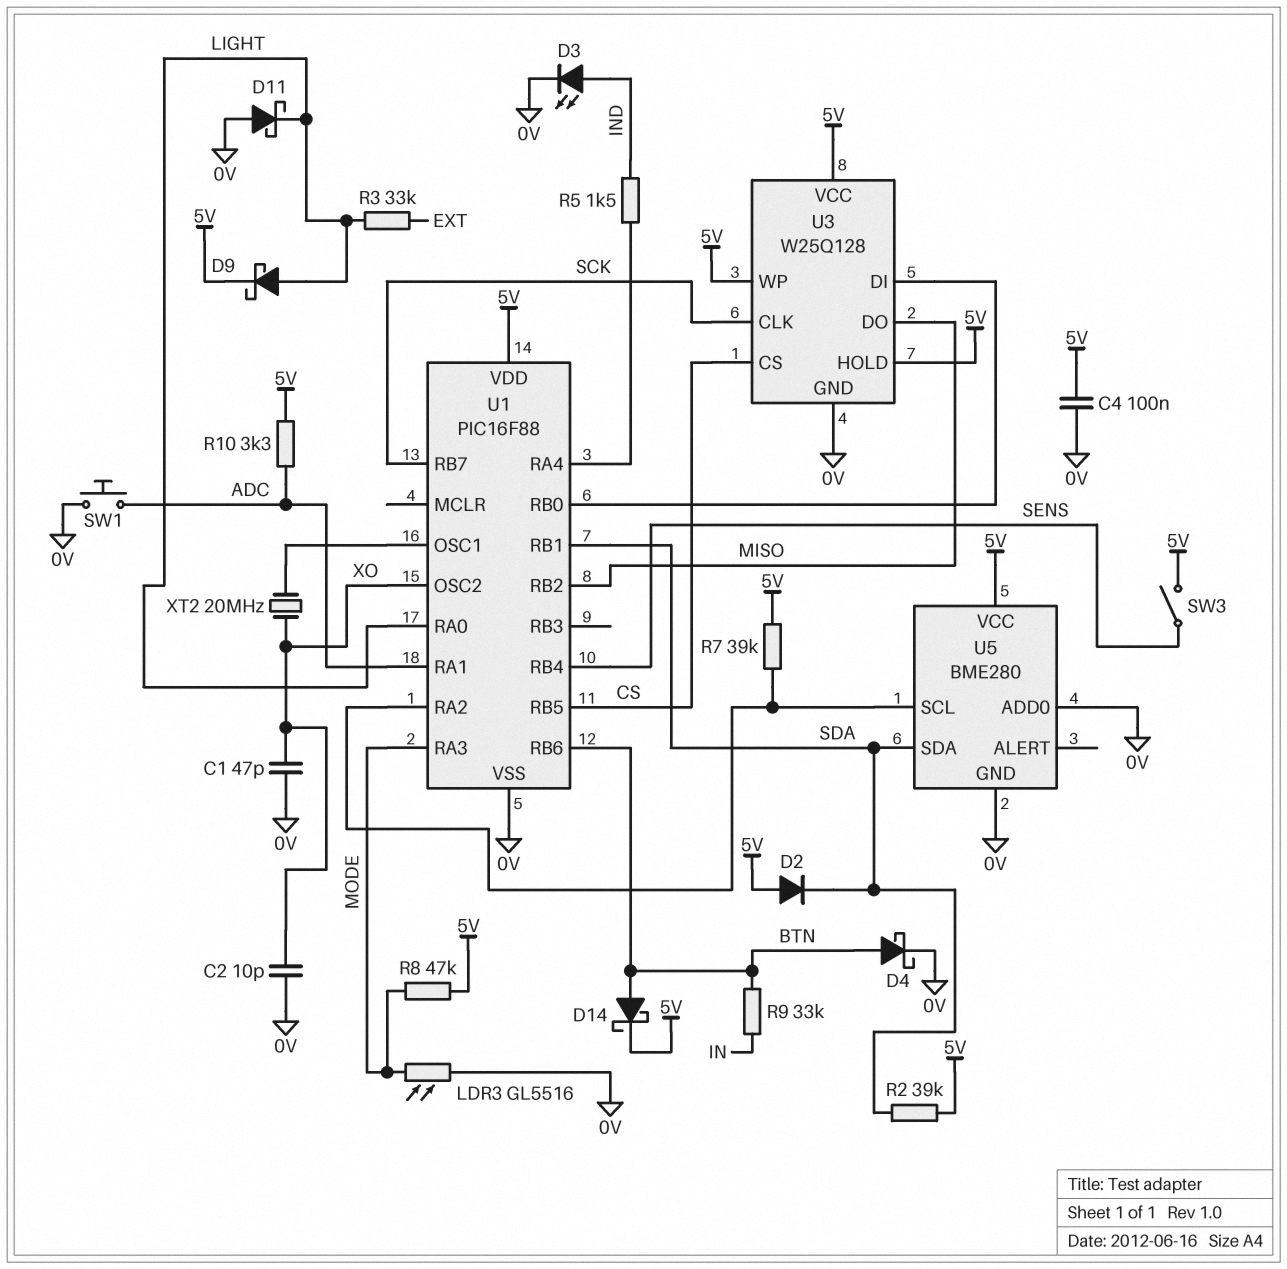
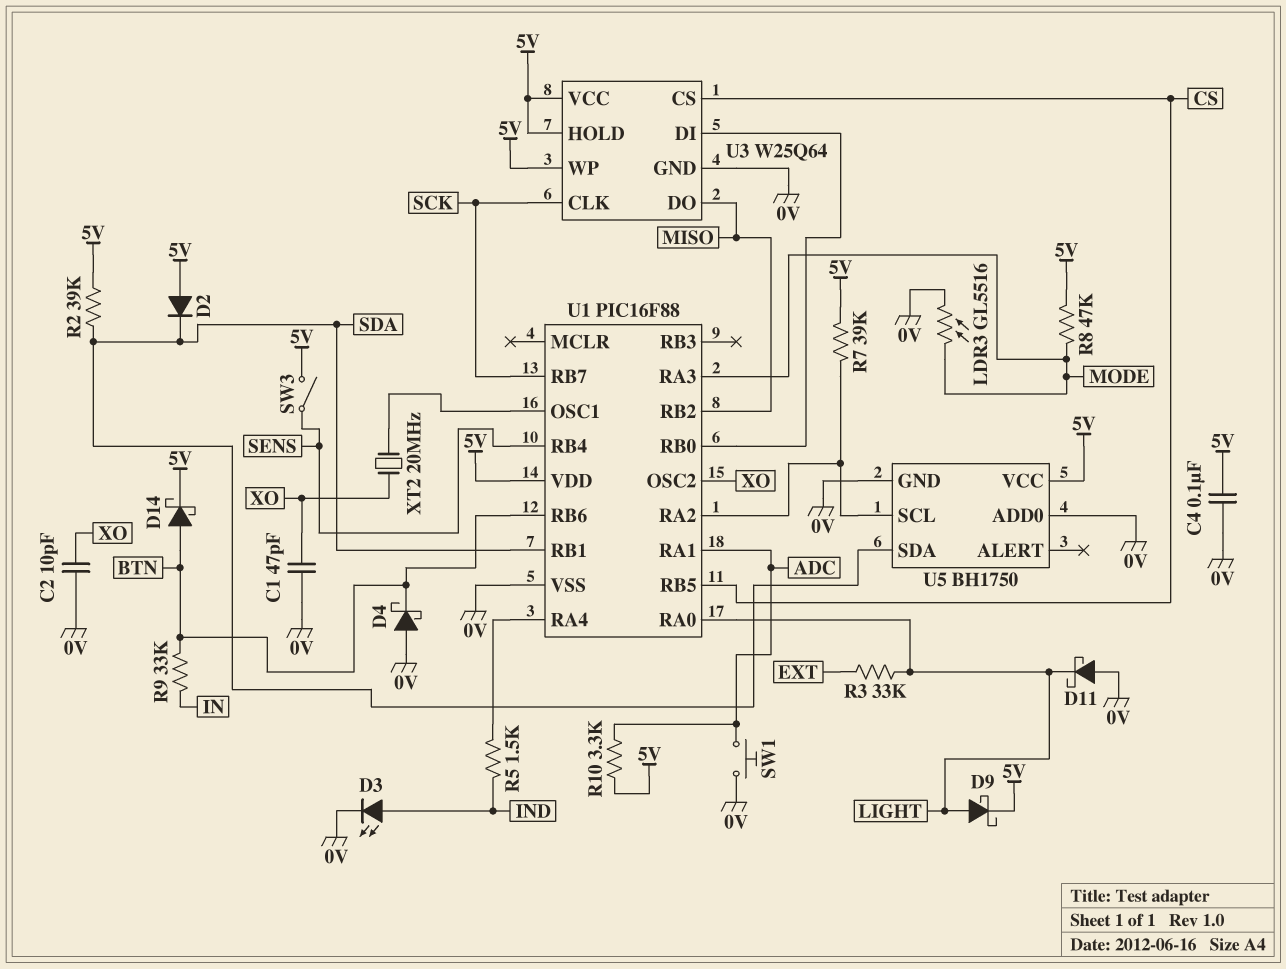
D4: schottky (A BTN, K 0V) -> schottky (A 0V, K BTN)
U3: W25Q128 -> W25Q64
U5: BME280 -> BH1750

